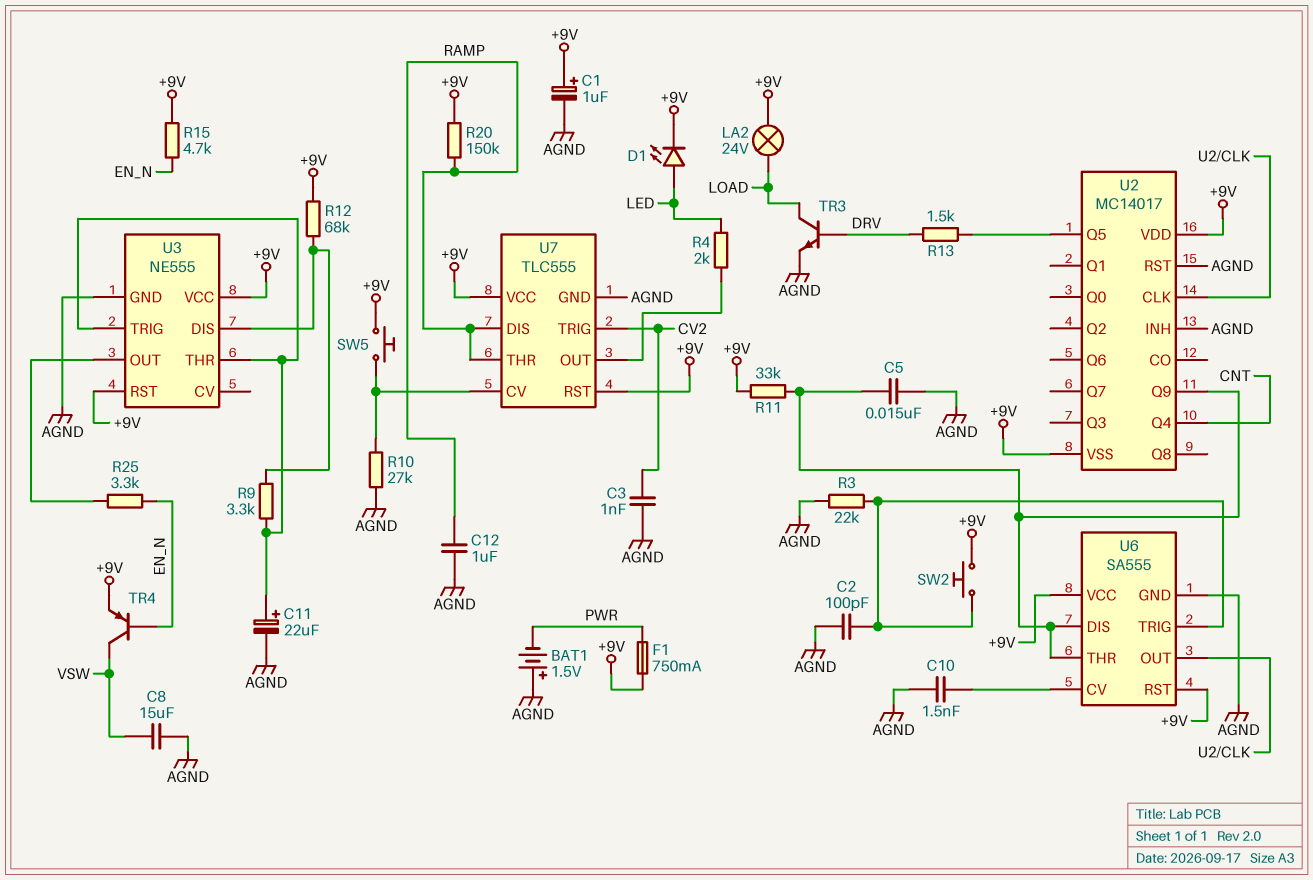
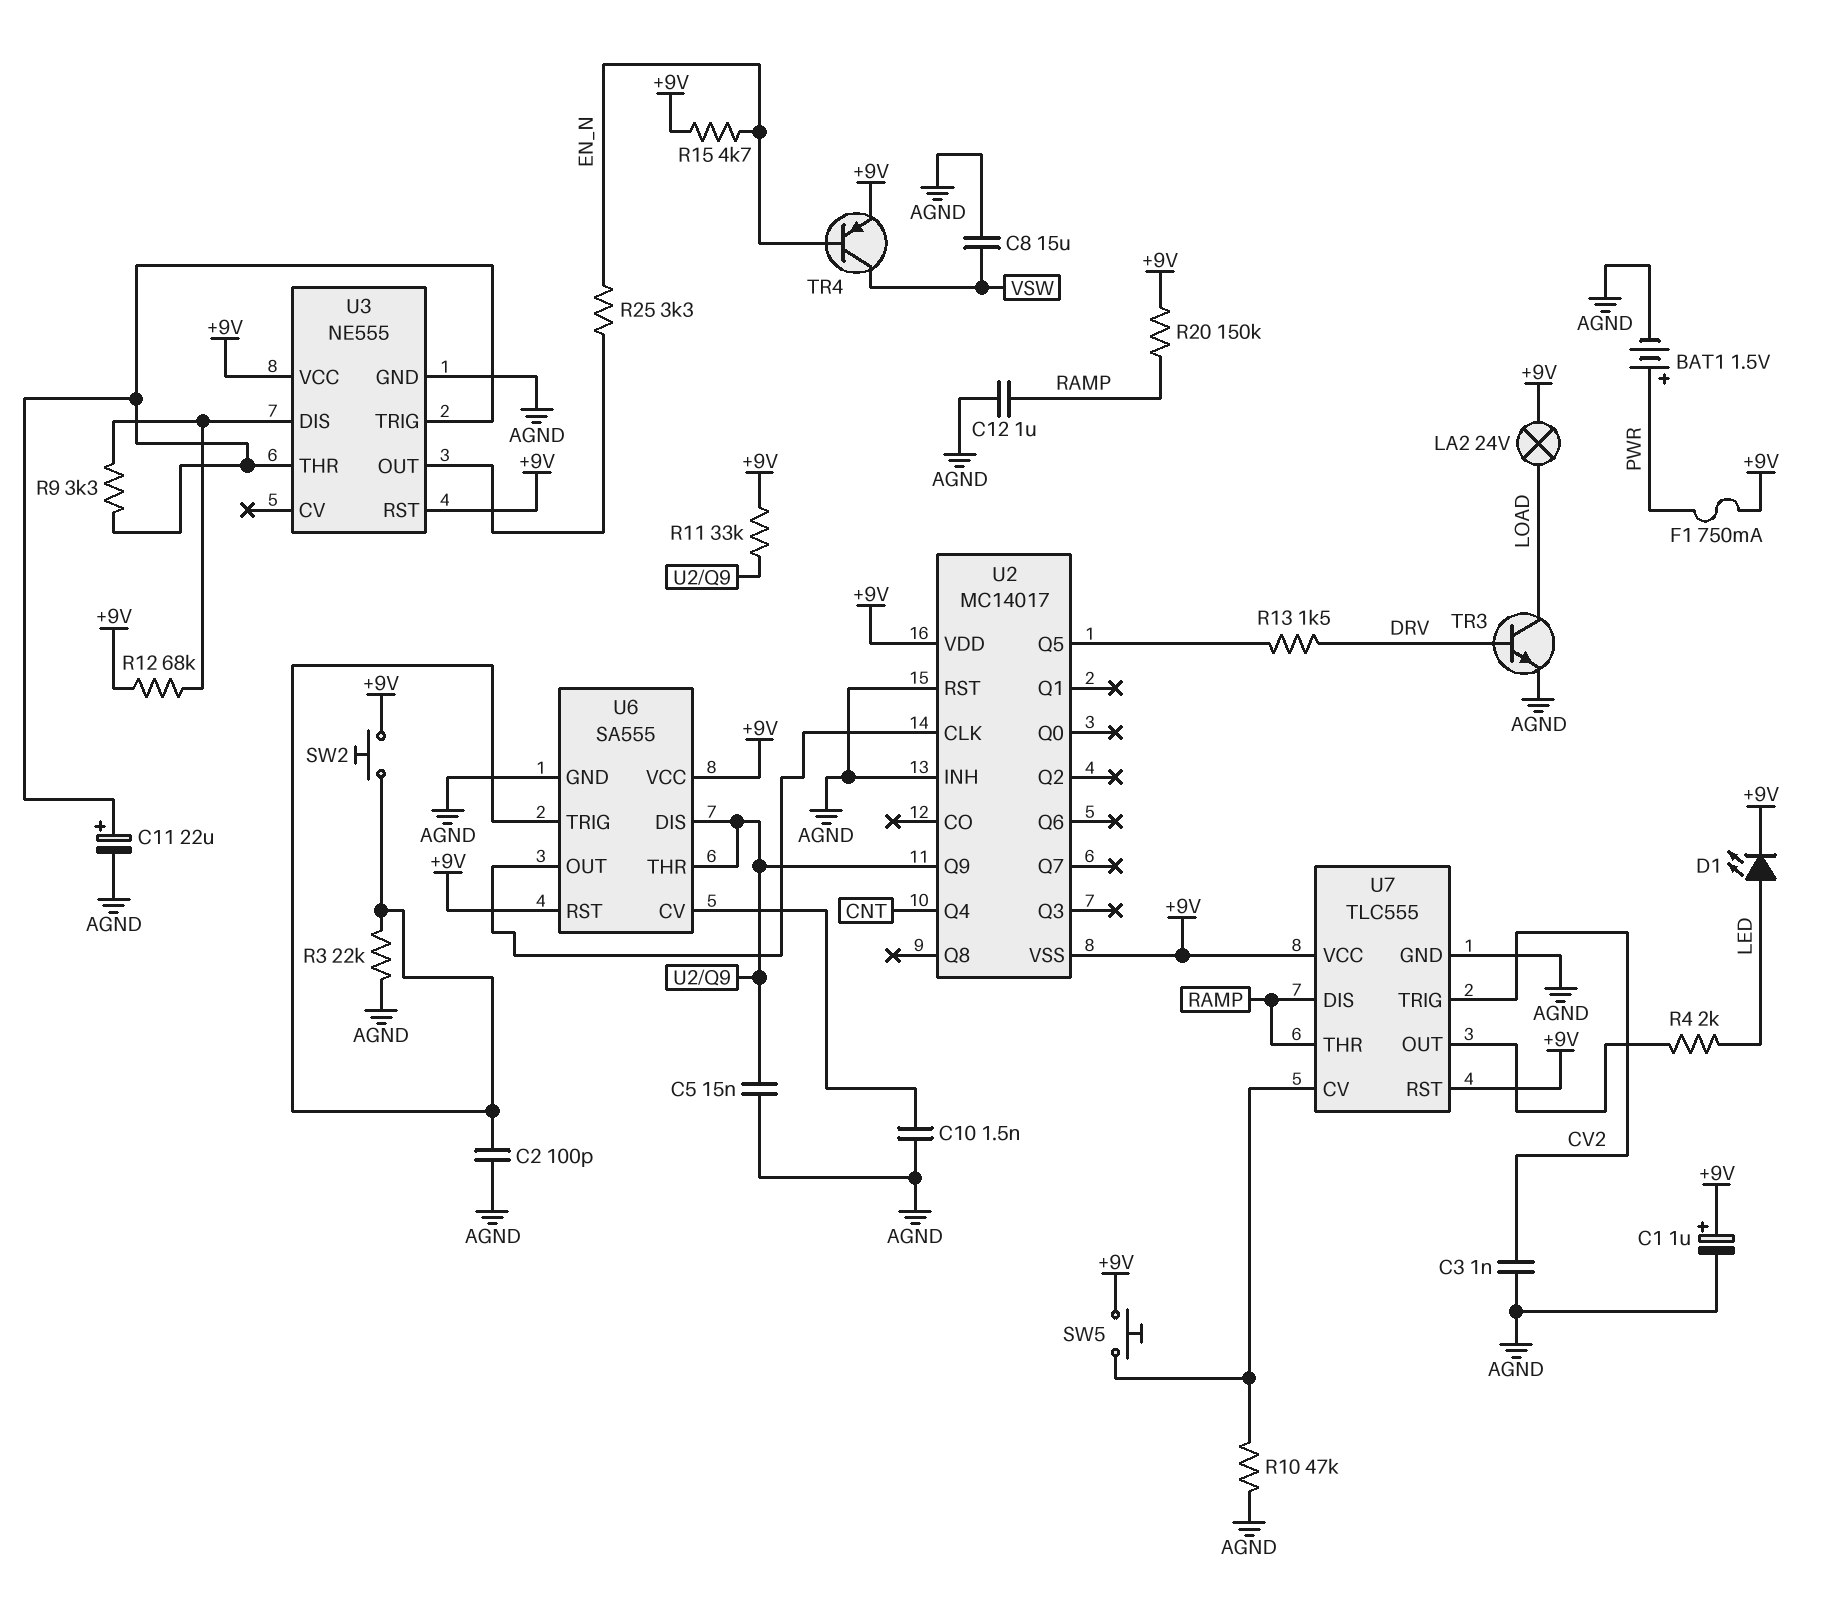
BAT1: 1.5V (plus AGND, minus PWR) -> 1.5V (plus PWR, minus AGND)
R10: 27k (AGND, U7/CV) -> 47k (AGND, U7/CV)

